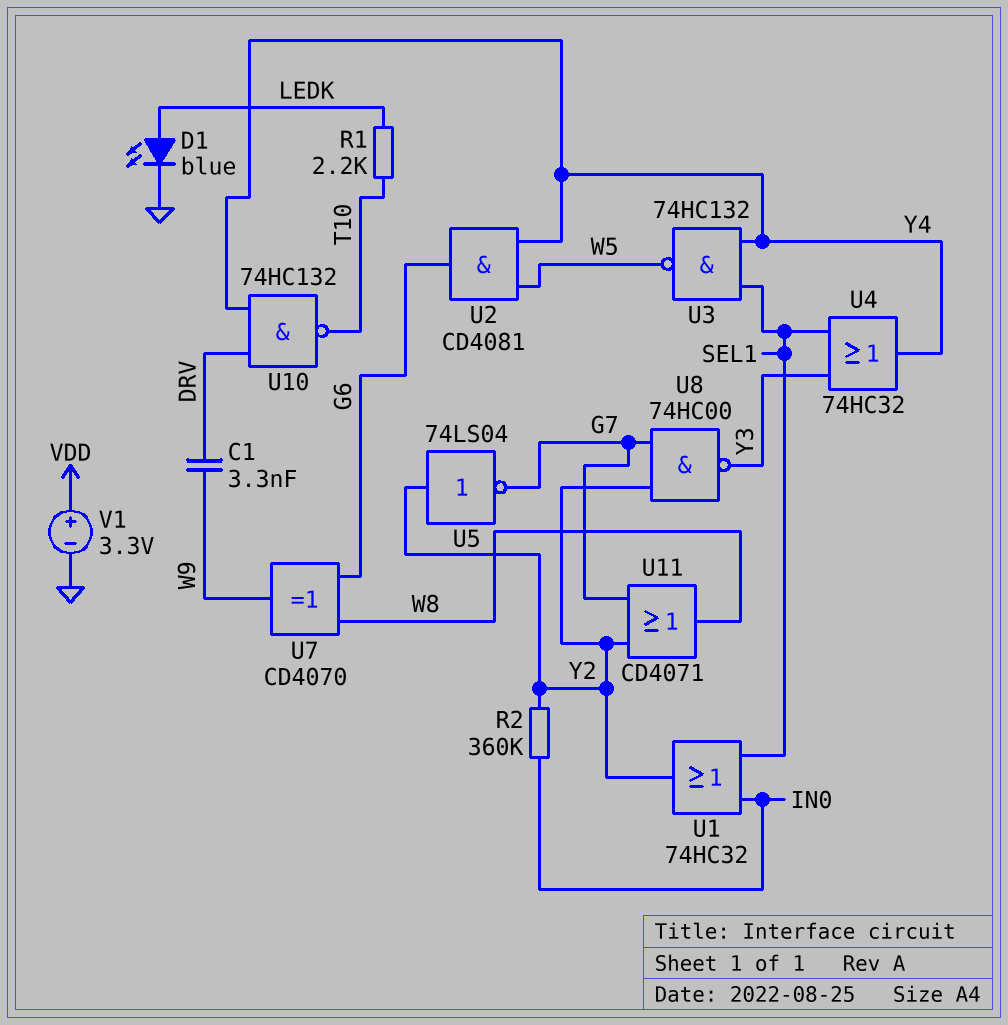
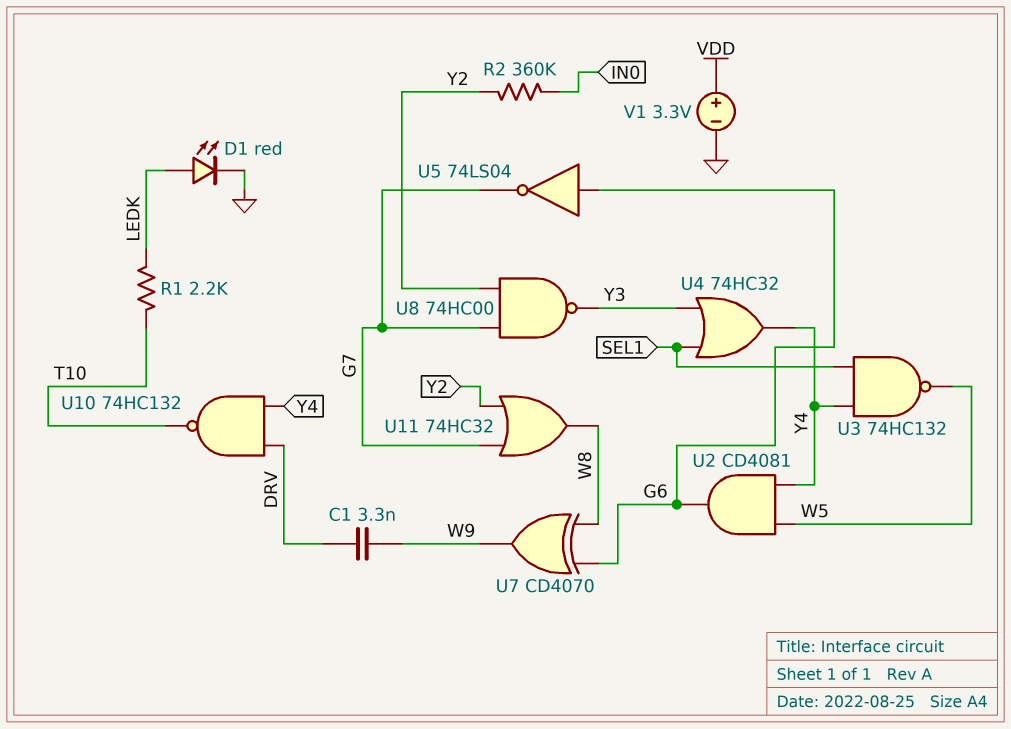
D1: LED blue (A LEDK, K GND) -> LED red (A LEDK, K GND)
U1: OR 74HC32 (in IN0, in SEL1, out Y2) -> none
U5: NOT 74LS04 (in Y2, out G7) -> NOT 74LS04 (in G6, out G7)
U11: OR CD4071 (in G7, in Y2, out W8) -> OR 74HC32 (in G7, in Y2, out W8)

